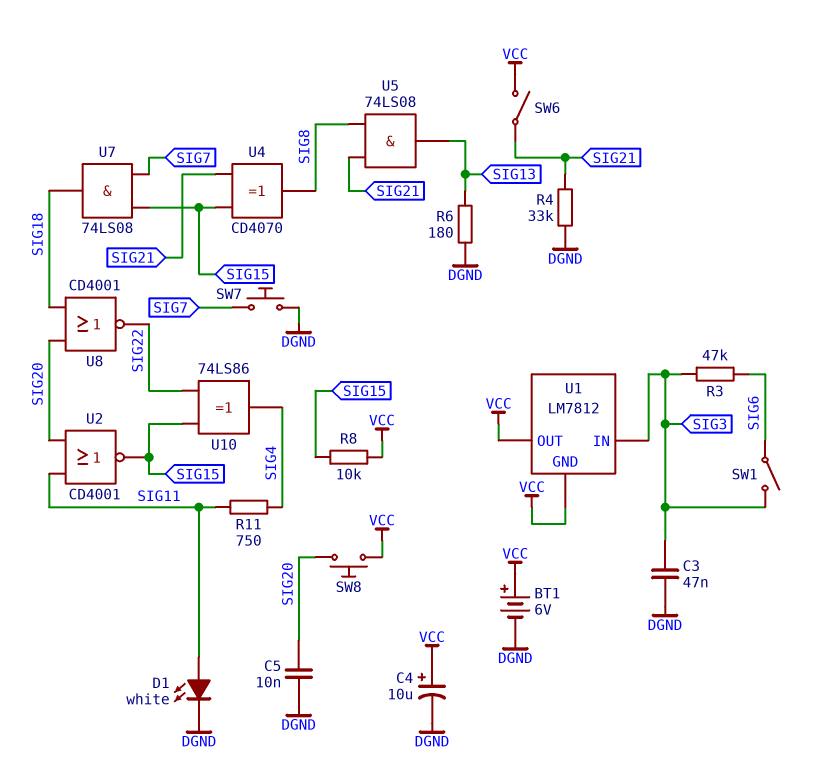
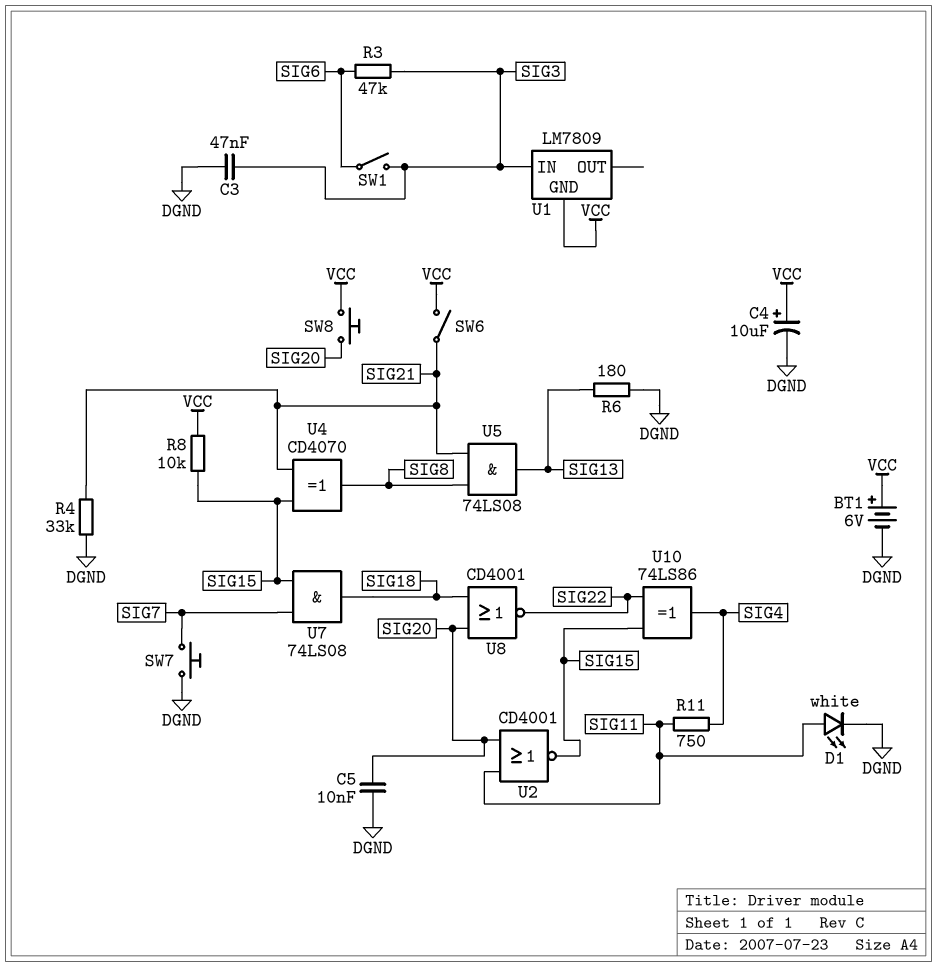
U1: LM7812 -> LM7809
U1 pin OUT: VCC -> none

